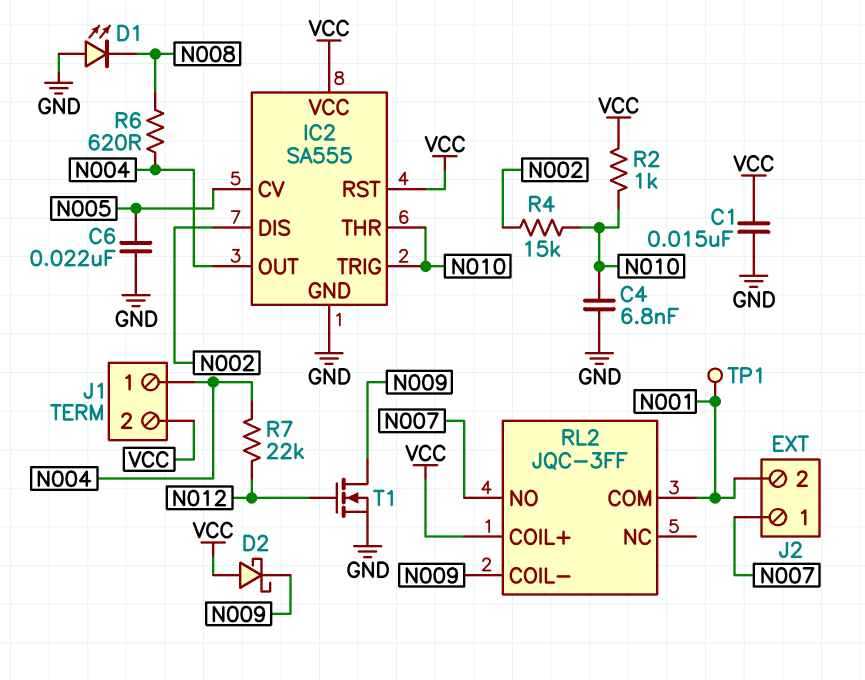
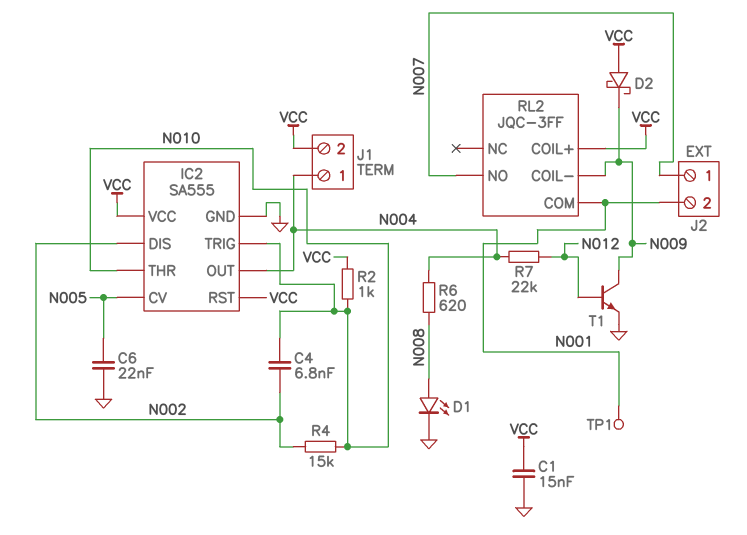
C4: 6.8nF (GND, N010) -> 6.8nF (N002, N010)
D1: LED (A GND, K N008) -> LED (A N008, K GND)
T1: NMOS (G N012, D N009, S GND) -> NPN (B N012, C N009, E GND)

